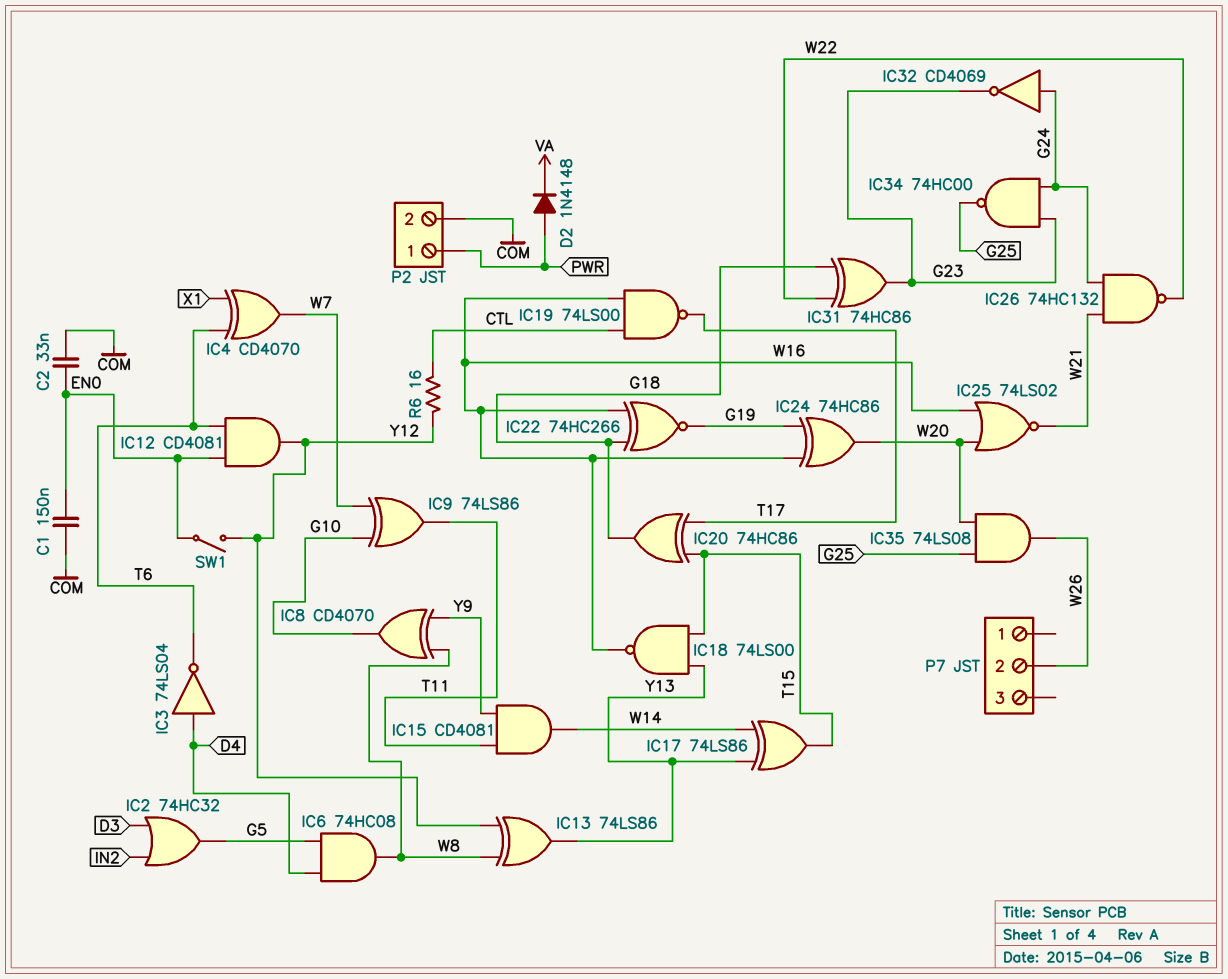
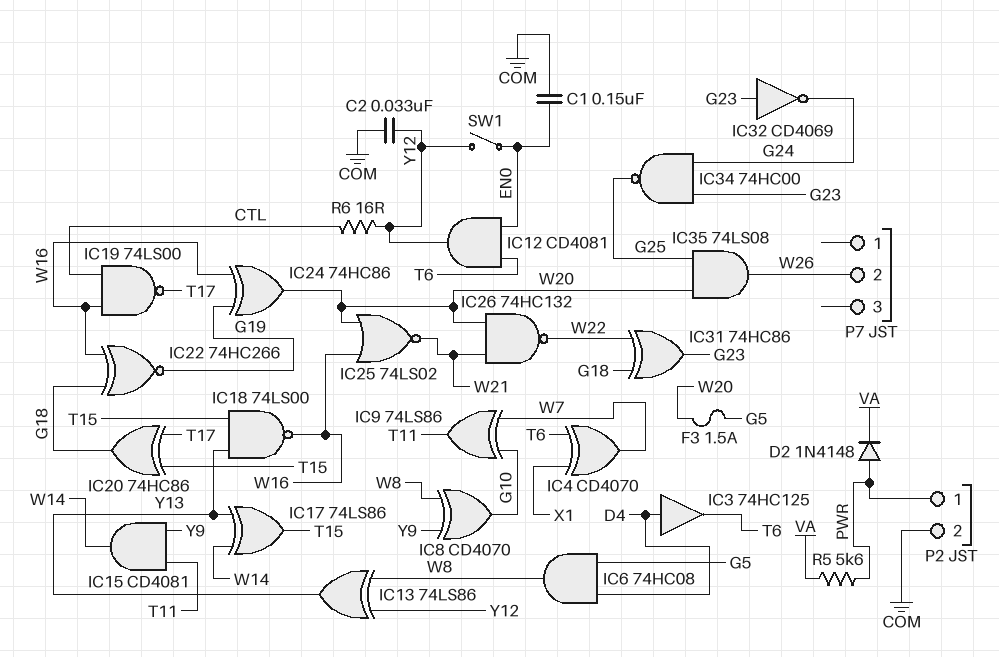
C2: 33nF (COM, EN0) -> 33nF (COM, Y12)
F3: none -> 1.5A (G5, W20)
IC2: OR 74HC32 (in D3, in IN2, out G5) -> none
IC3: NOT 74LS04 (in D4, out T6) -> buffer 74HC125 (in D4, out T6)
IC26: NAND 74HC132 (in G24, in W21, out W22) -> NAND 74HC132 (in W20, in W21, out W22)
IC32: NOT CD4069 (in G24, out G23) -> NOT CD4069 (in G23, out G24)
R5: none -> 5.6k (PWR, VA)

